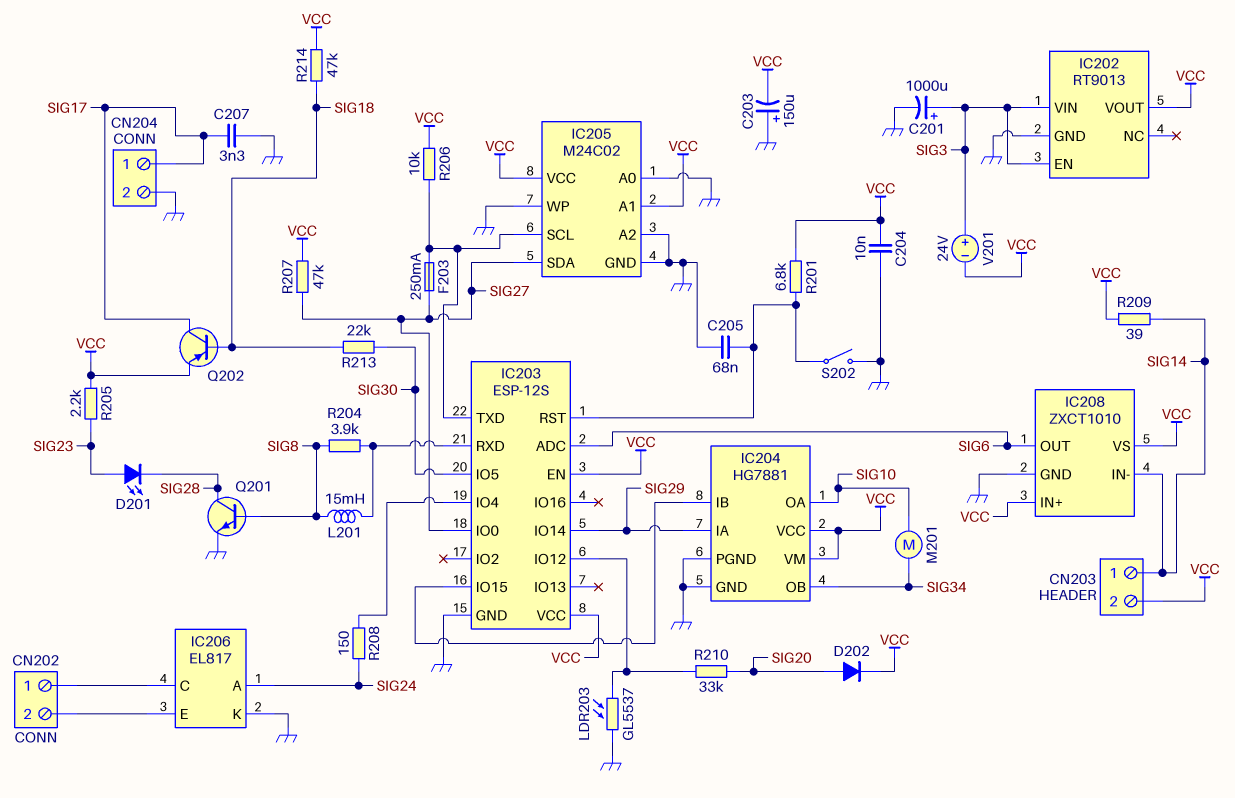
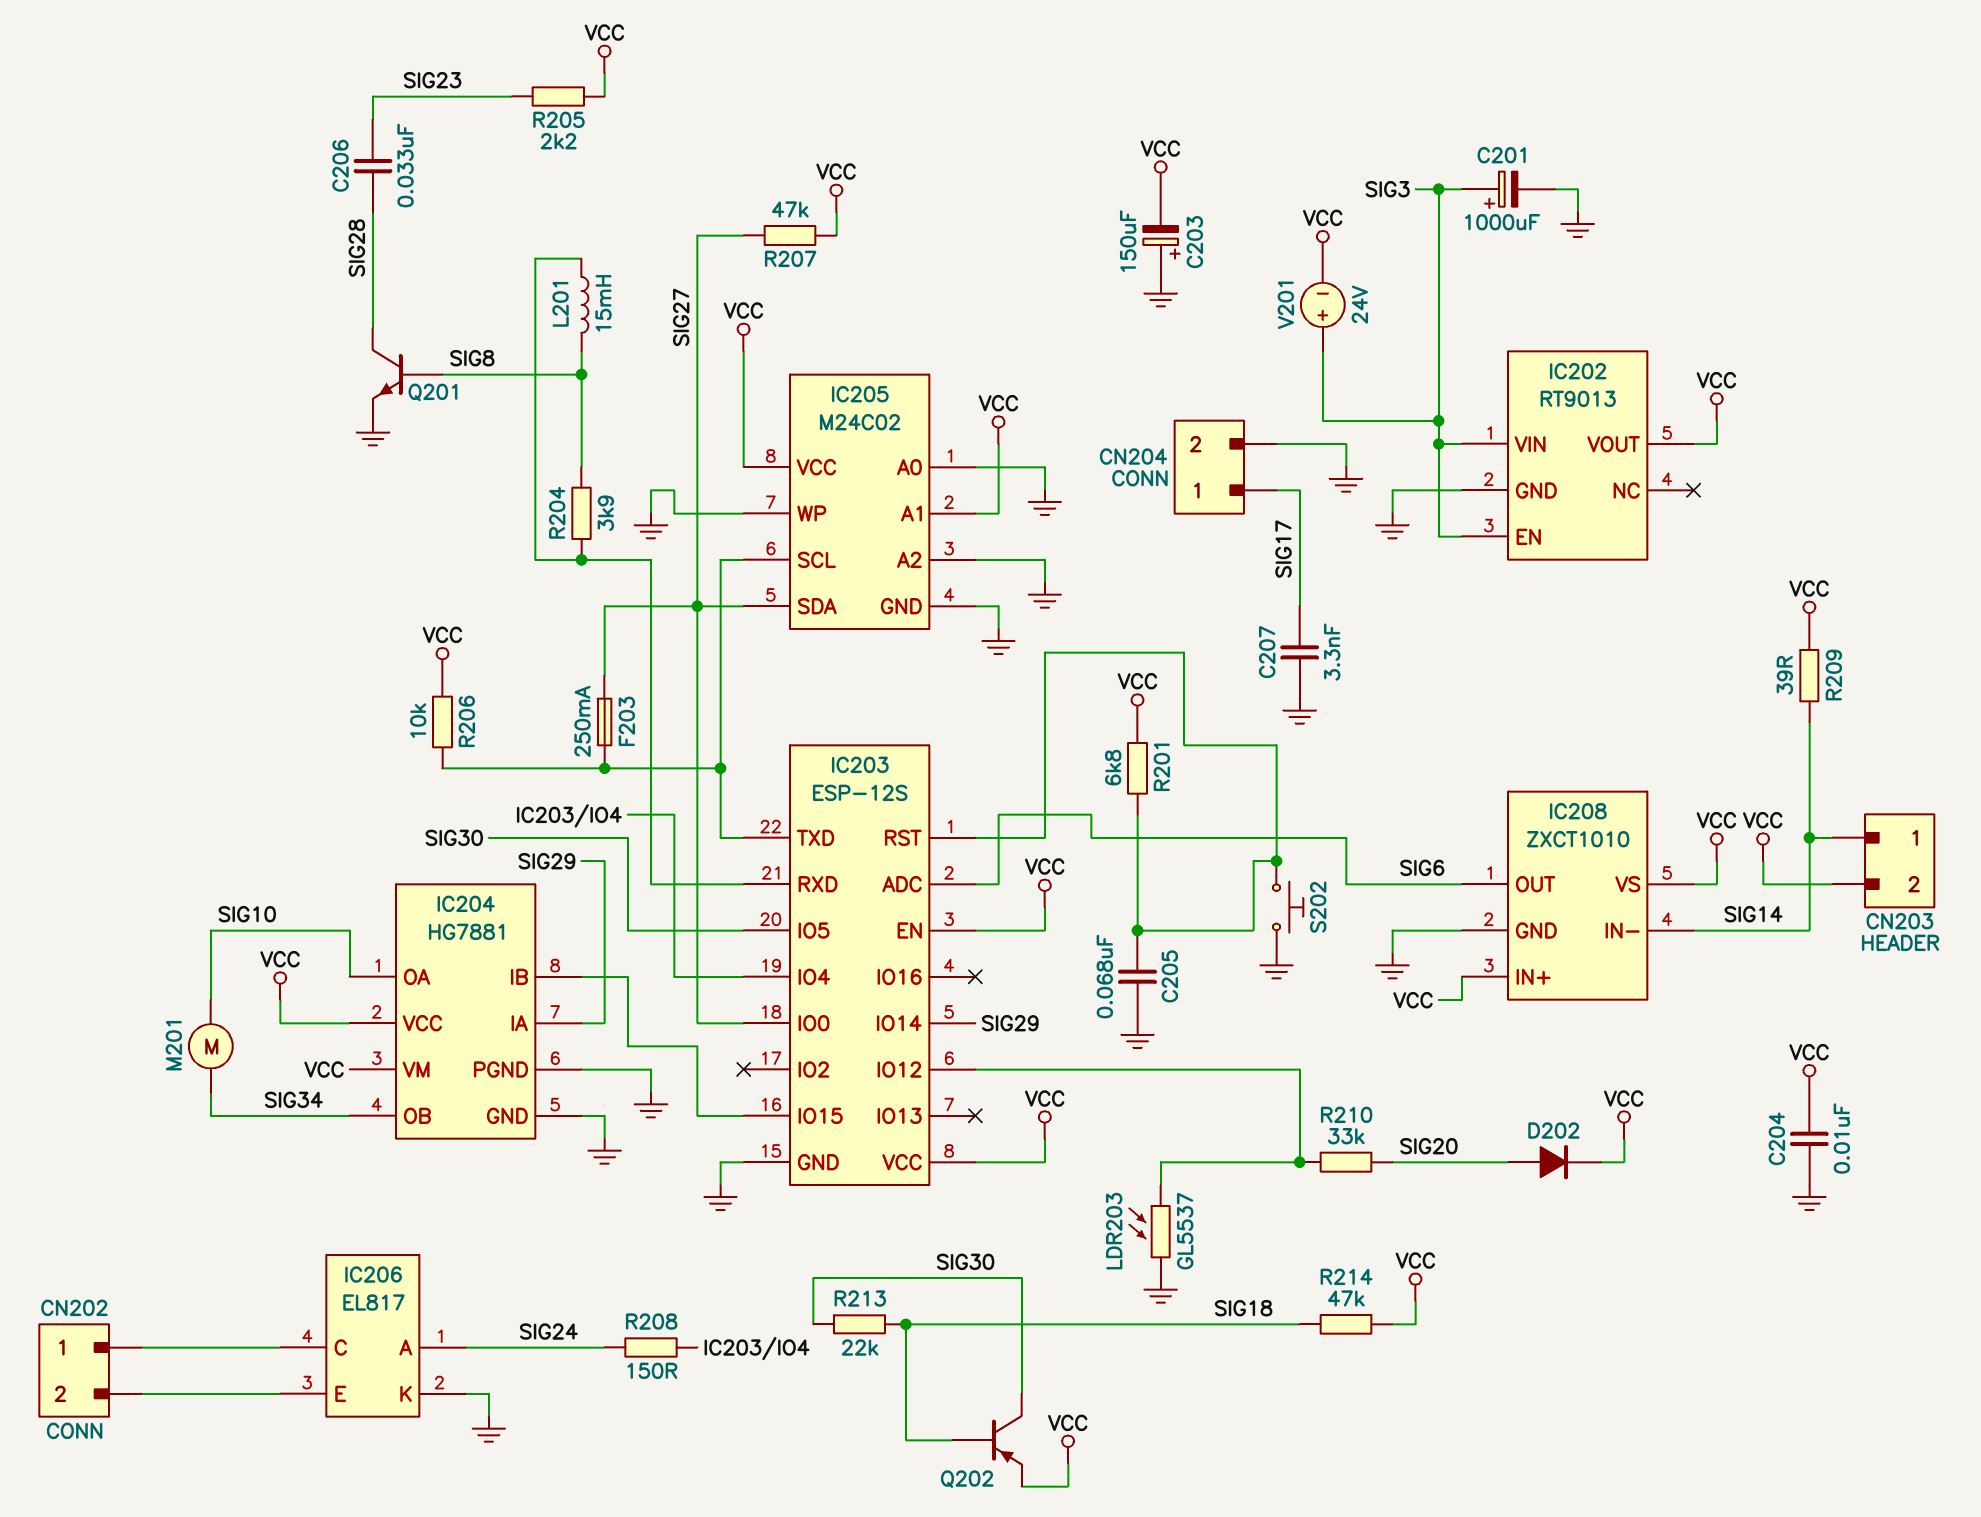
C206: none -> 33nF (SIG23, SIG28)
D201: LED (A SIG23, K SIG28) -> none
Q202: PNP (B SIG18, C SIG17, E VCC) -> PNP (B SIG18, C SIG30, E VCC)
S202: switch (GND, IC203/RST) -> button (GND, IC203/RST)

